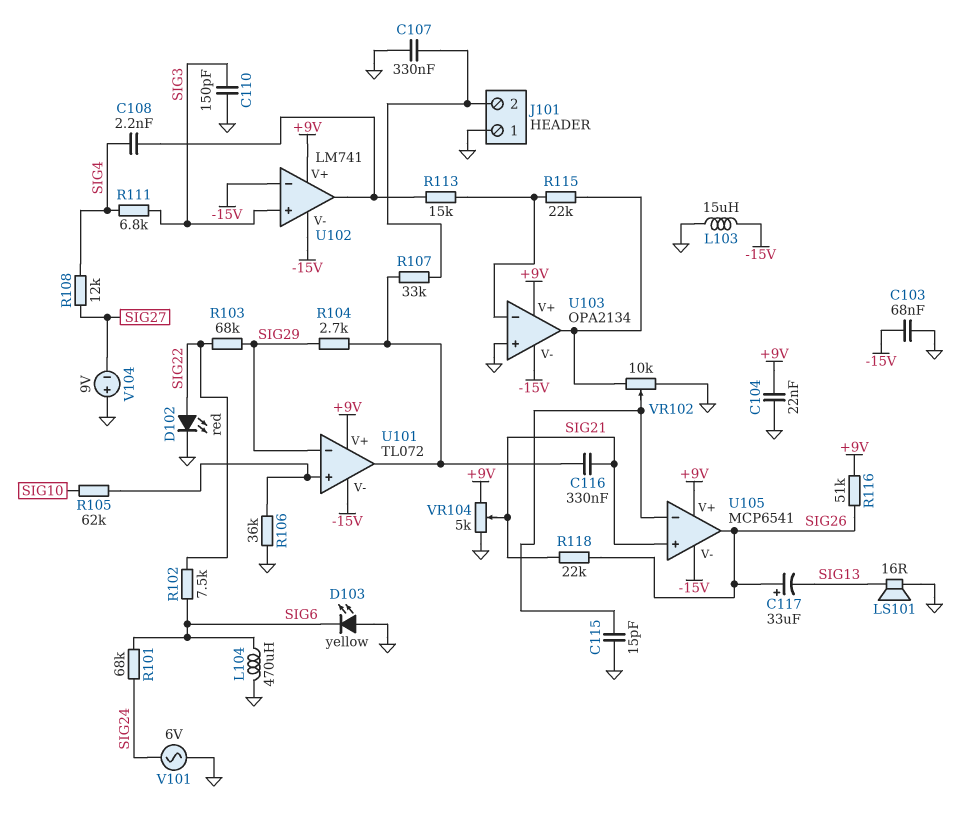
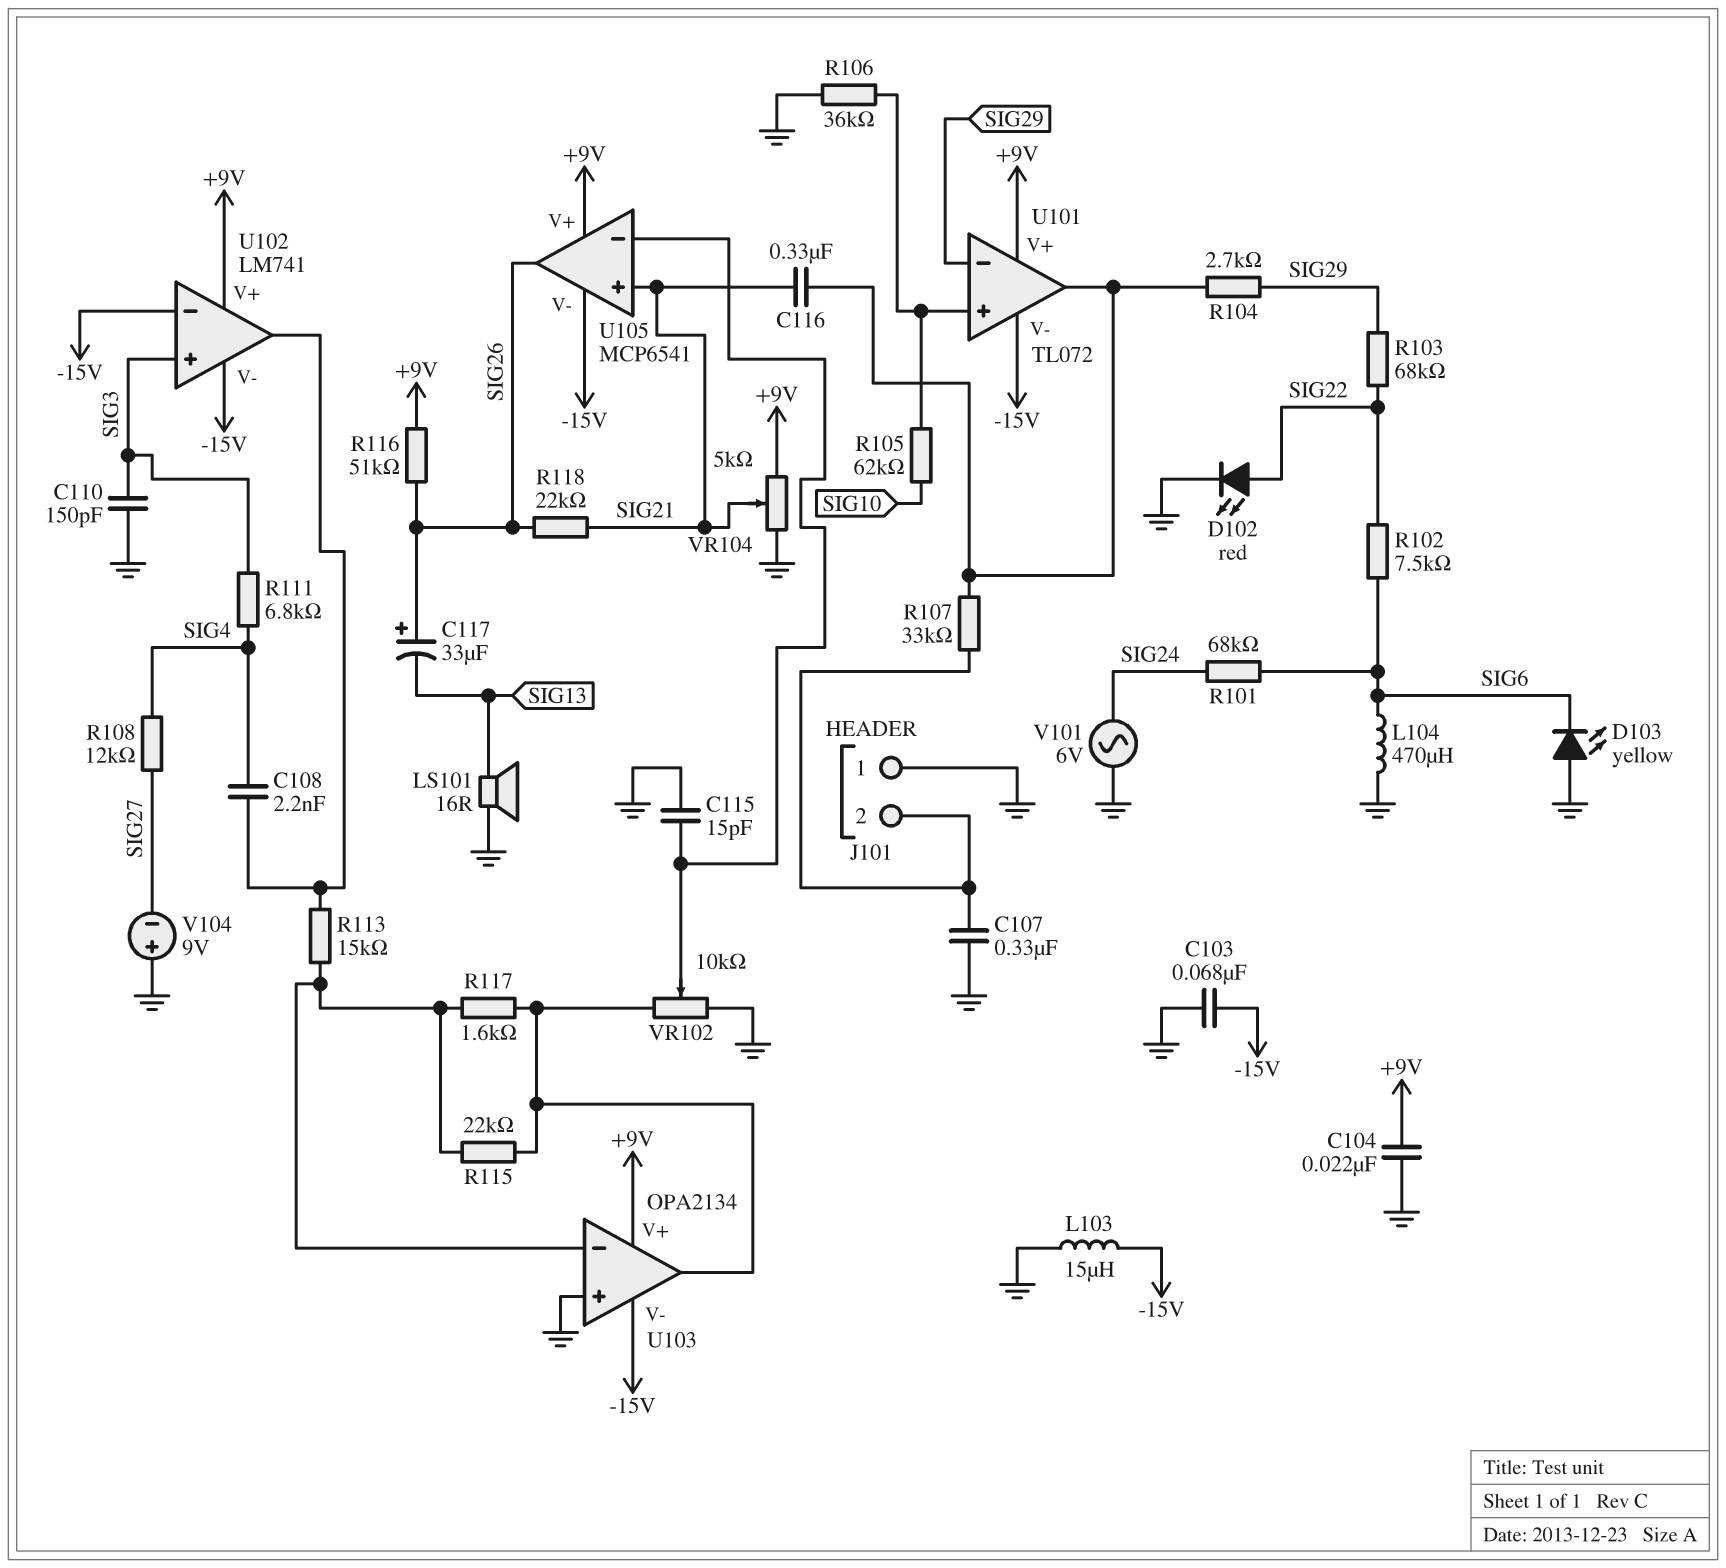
R117: none -> 1.6k (U103/in-, U103/out)

